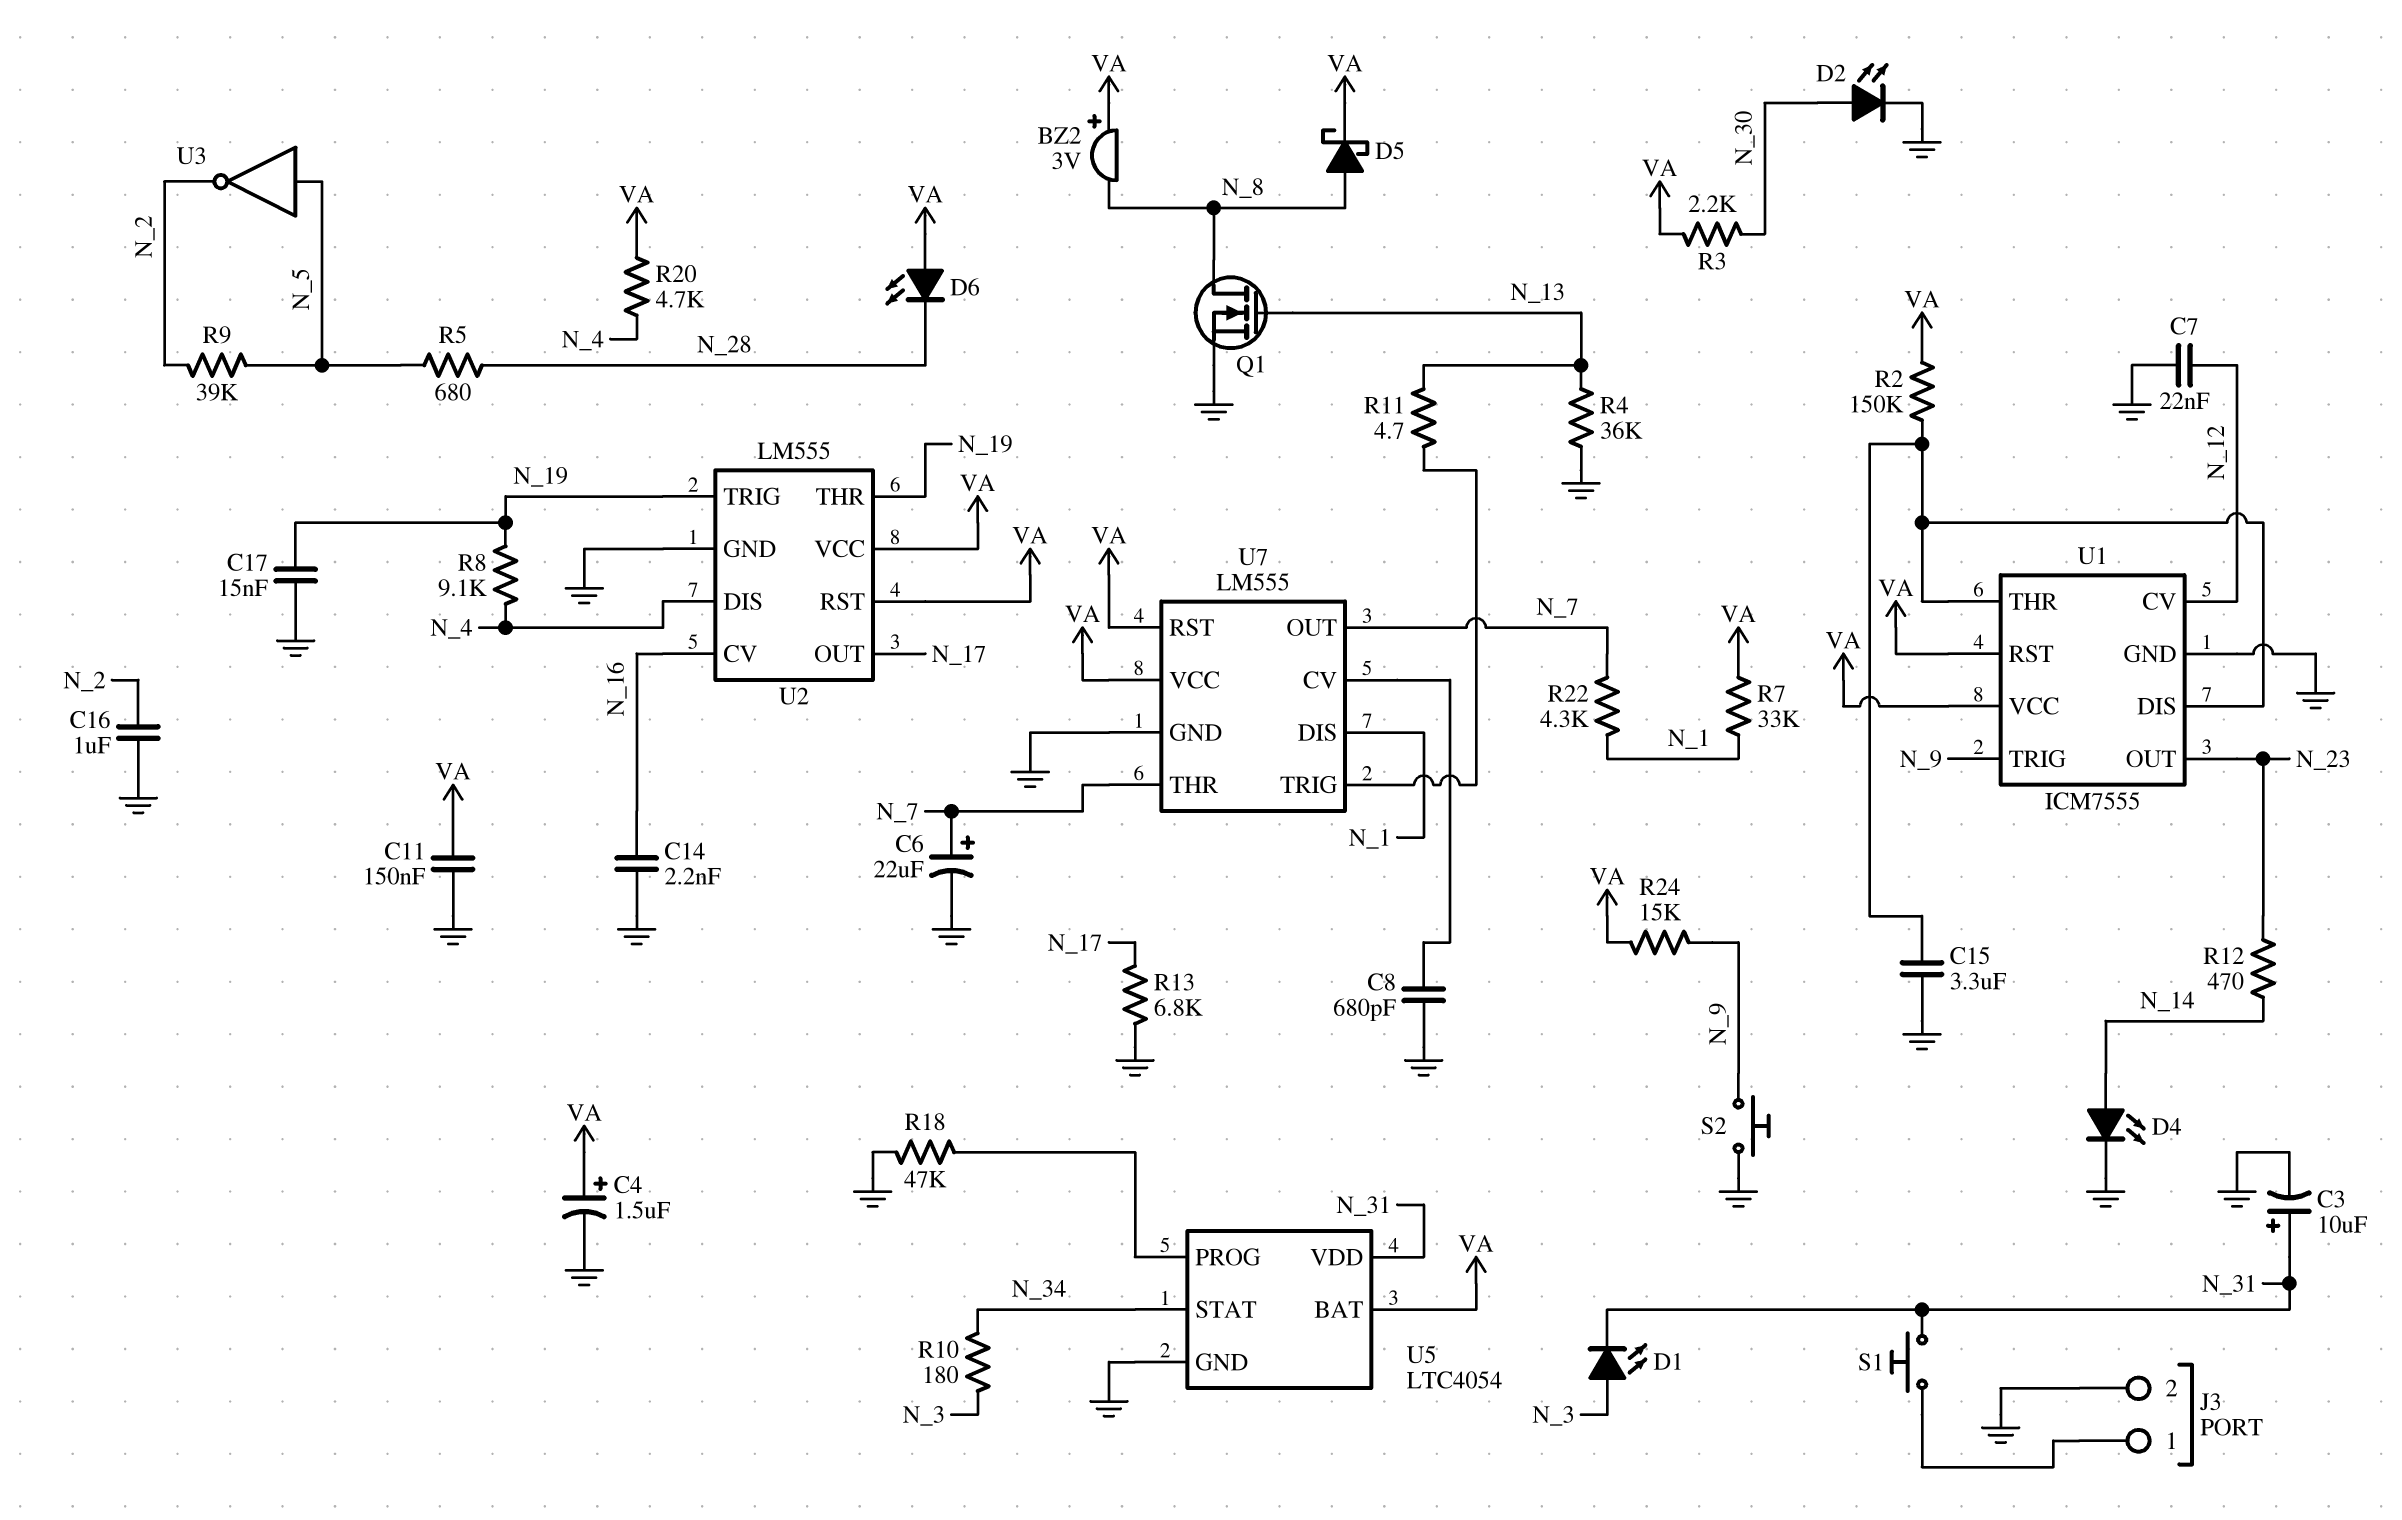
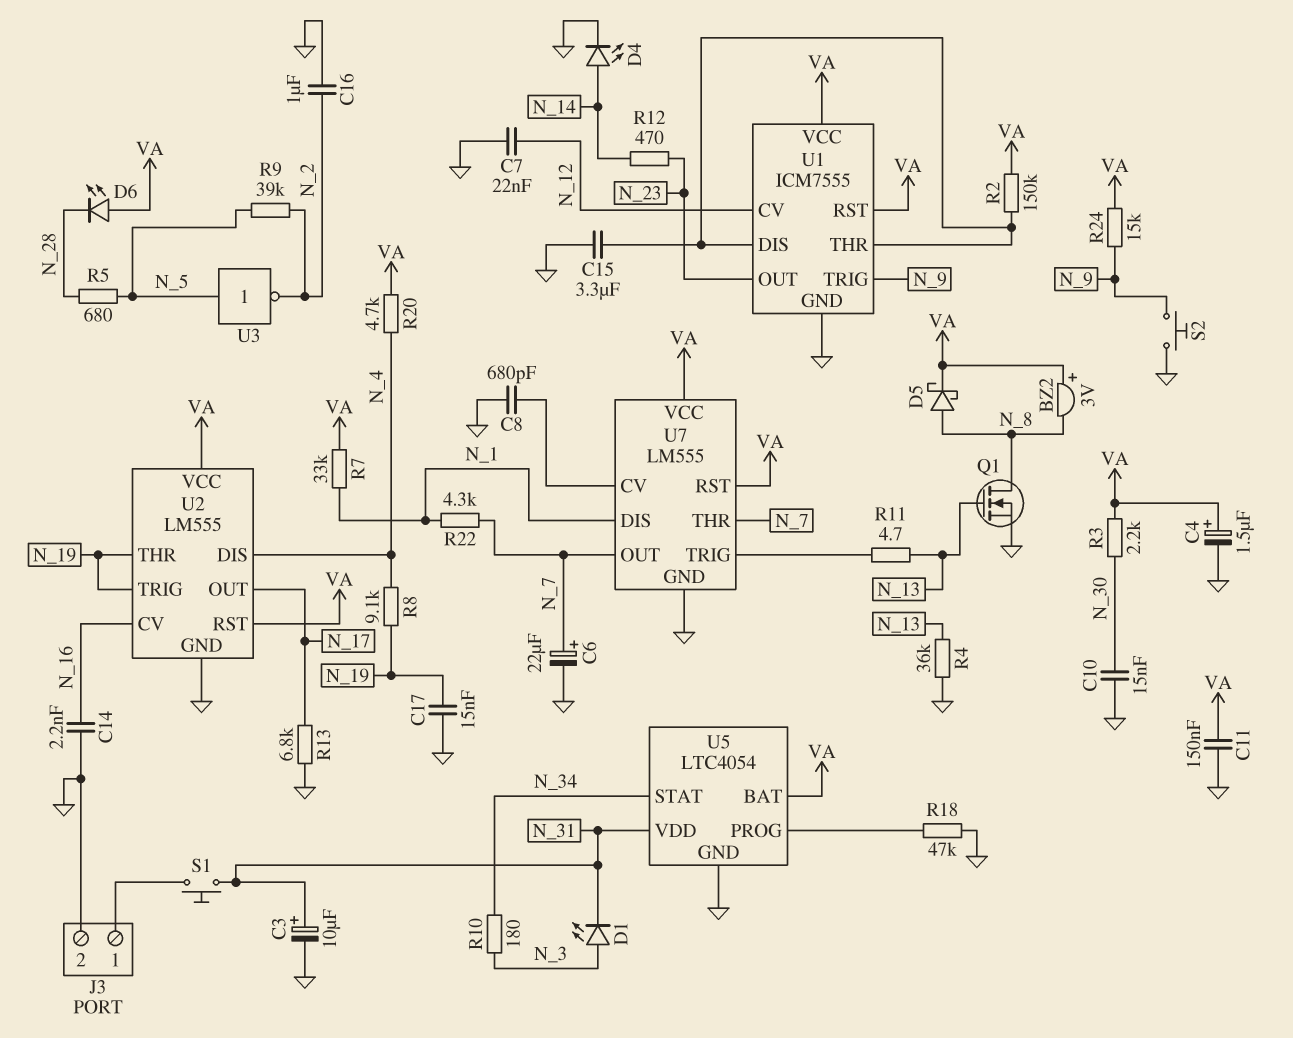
C10: none -> 15nF (GND, N_30)
D2: LED (A N_30, K GND) -> none

